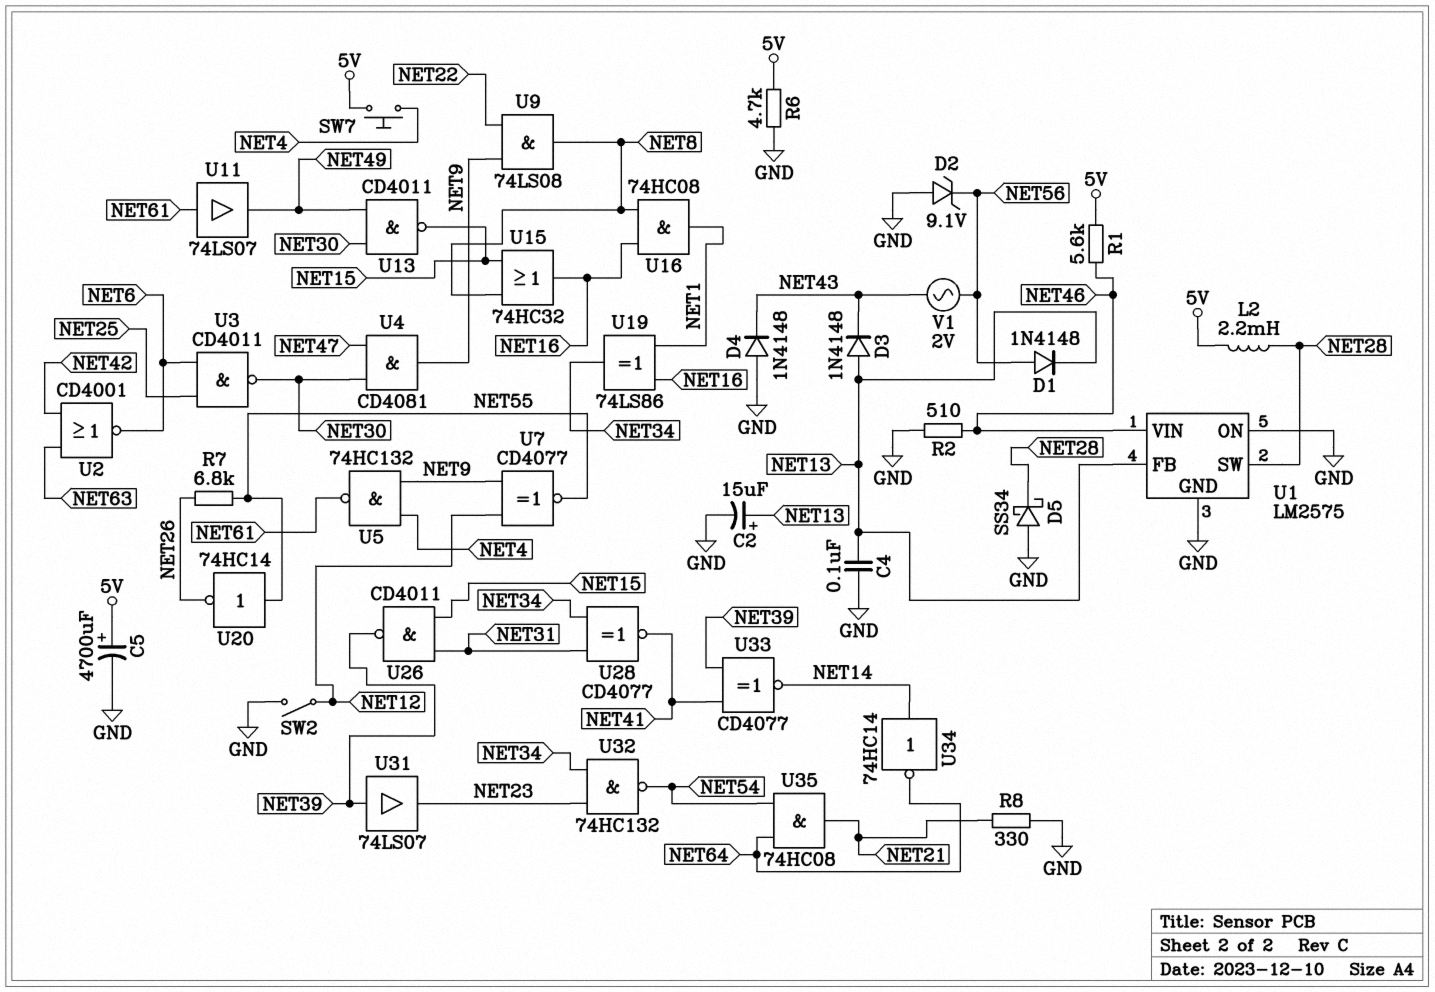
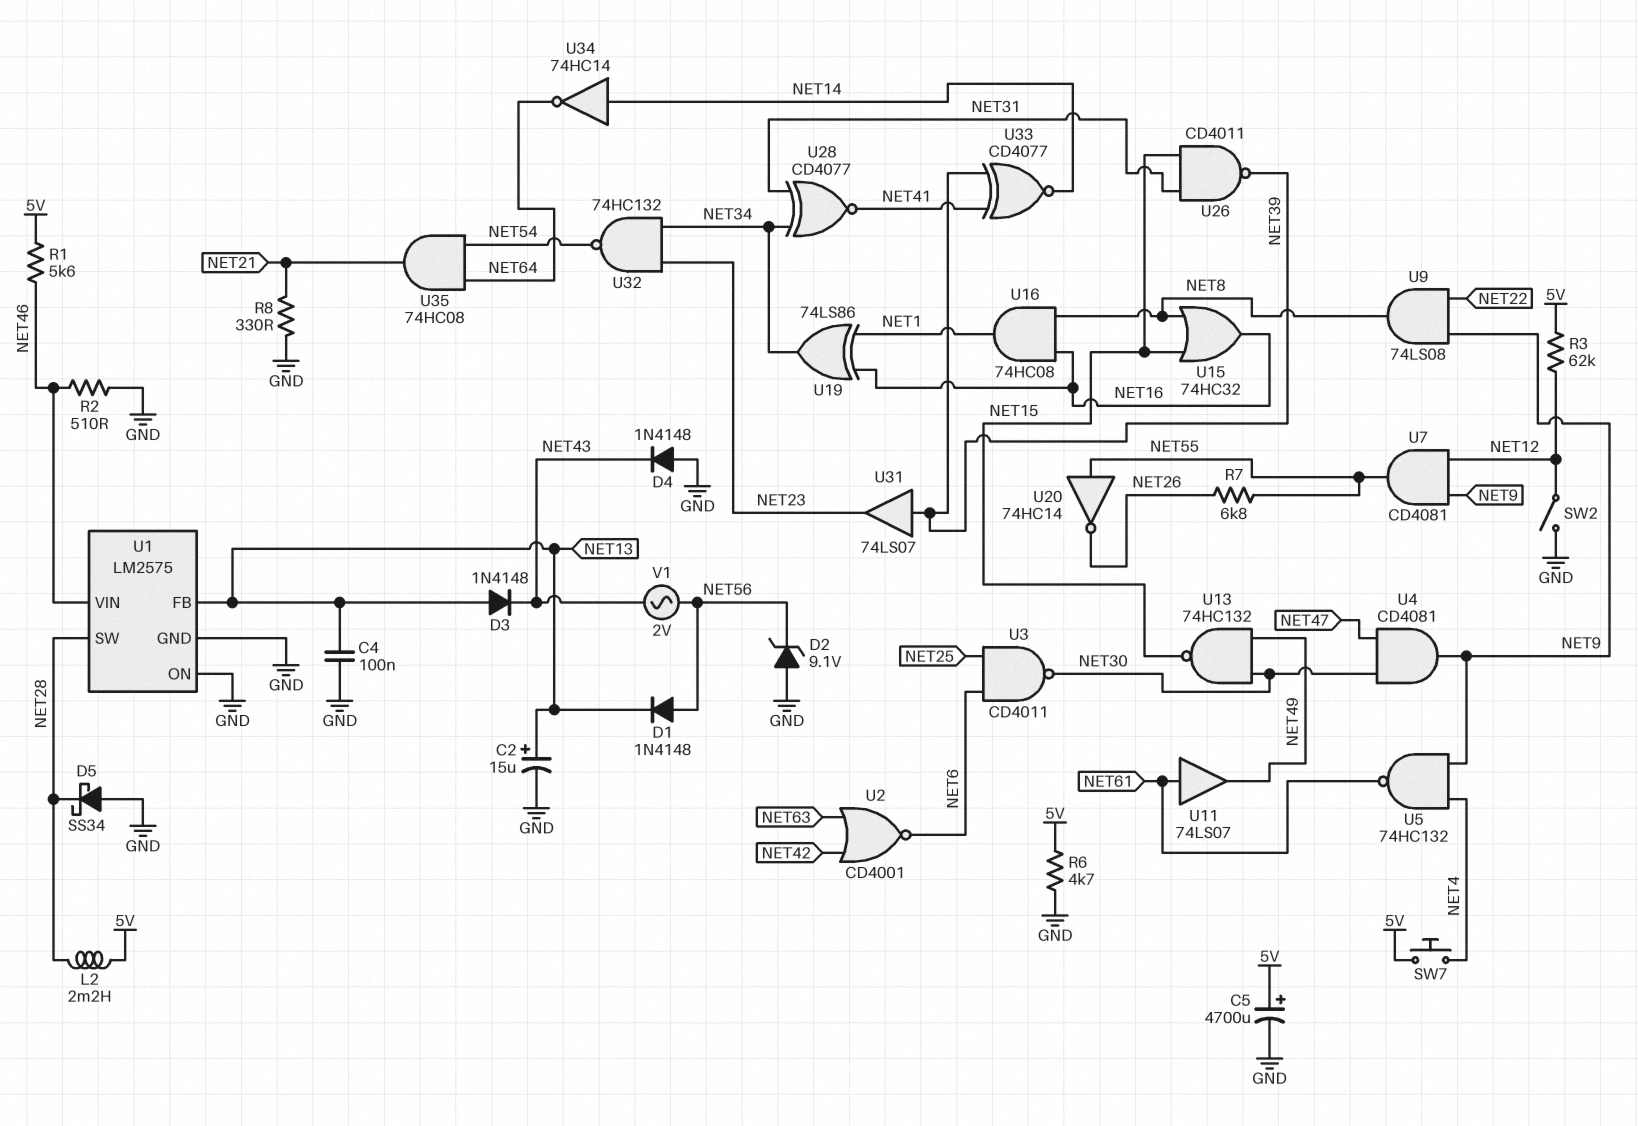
R3: none -> 62k (5V, NET12)
U7: XNOR CD4077 (in NET9, in NET12, out NET55) -> AND CD4081 (in NET9, in NET12, out NET55)
U13: NAND CD4011 (in NET30, in NET49, out NET15) -> NAND 74HC132 (in NET30, in NET49, out NET15)

